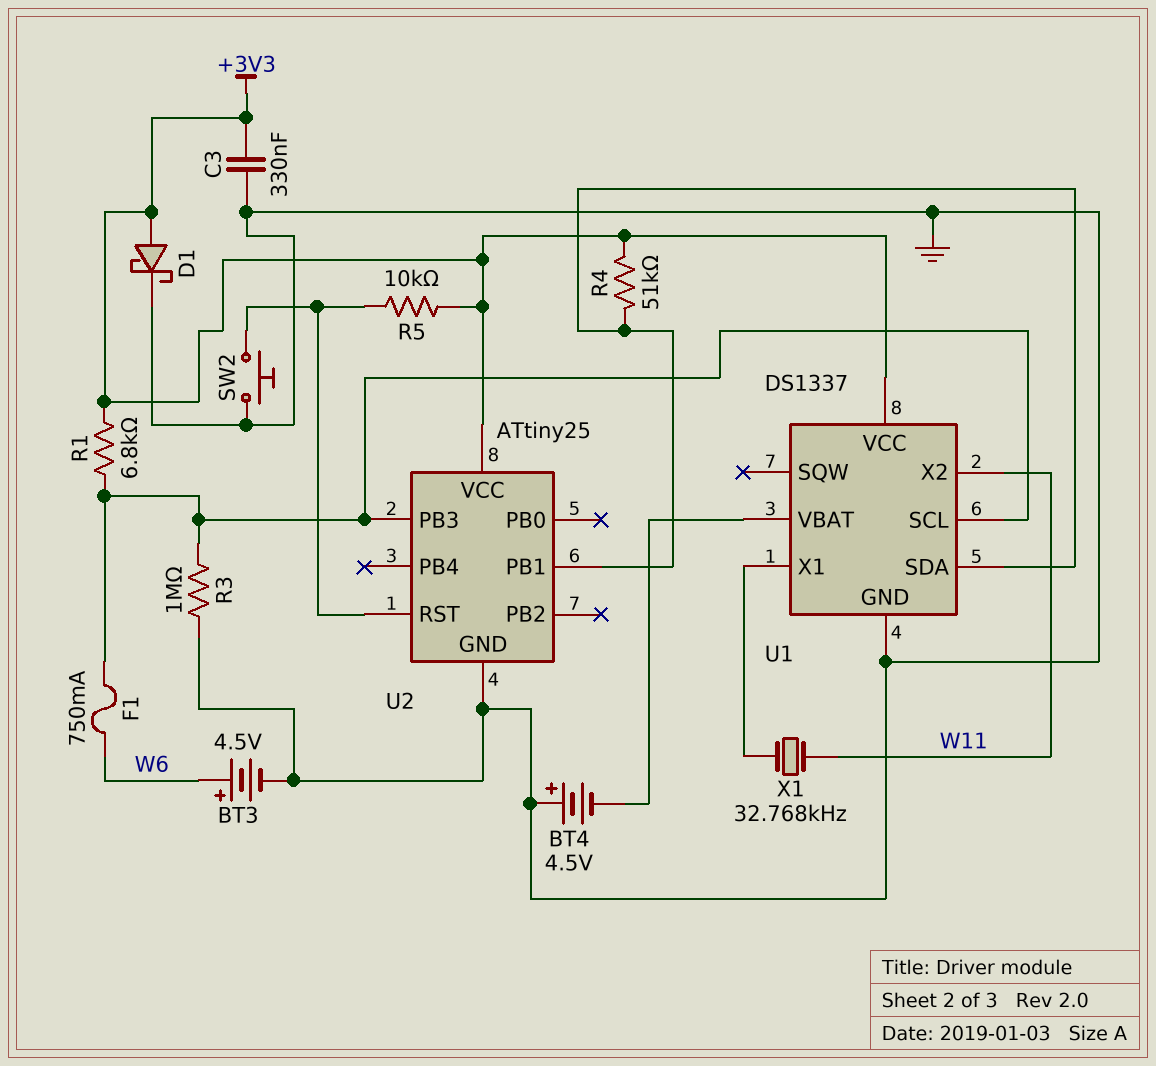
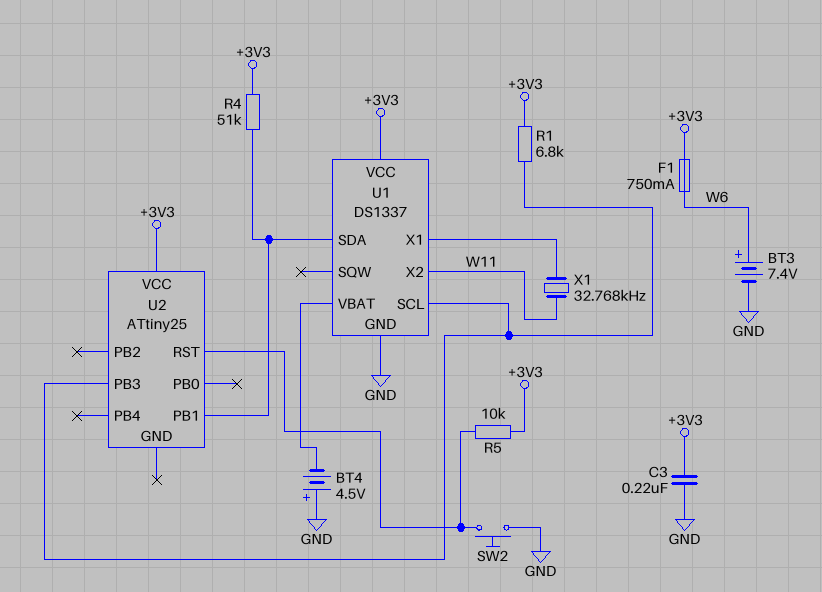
BT3: 4.5V (plus W6, minus GND) -> 7.4V (plus W6, minus GND)
C3: 330nF (+3V3, GND) -> 220nF (+3V3, GND)
D1: schottky (A +3V3, K GND) -> none
F1: 750mA (U1/SCL, W6) -> 750mA (+3V3, W6)
R3: 1M (GND, U1/SCL) -> none
U2 pin GND: GND -> none

